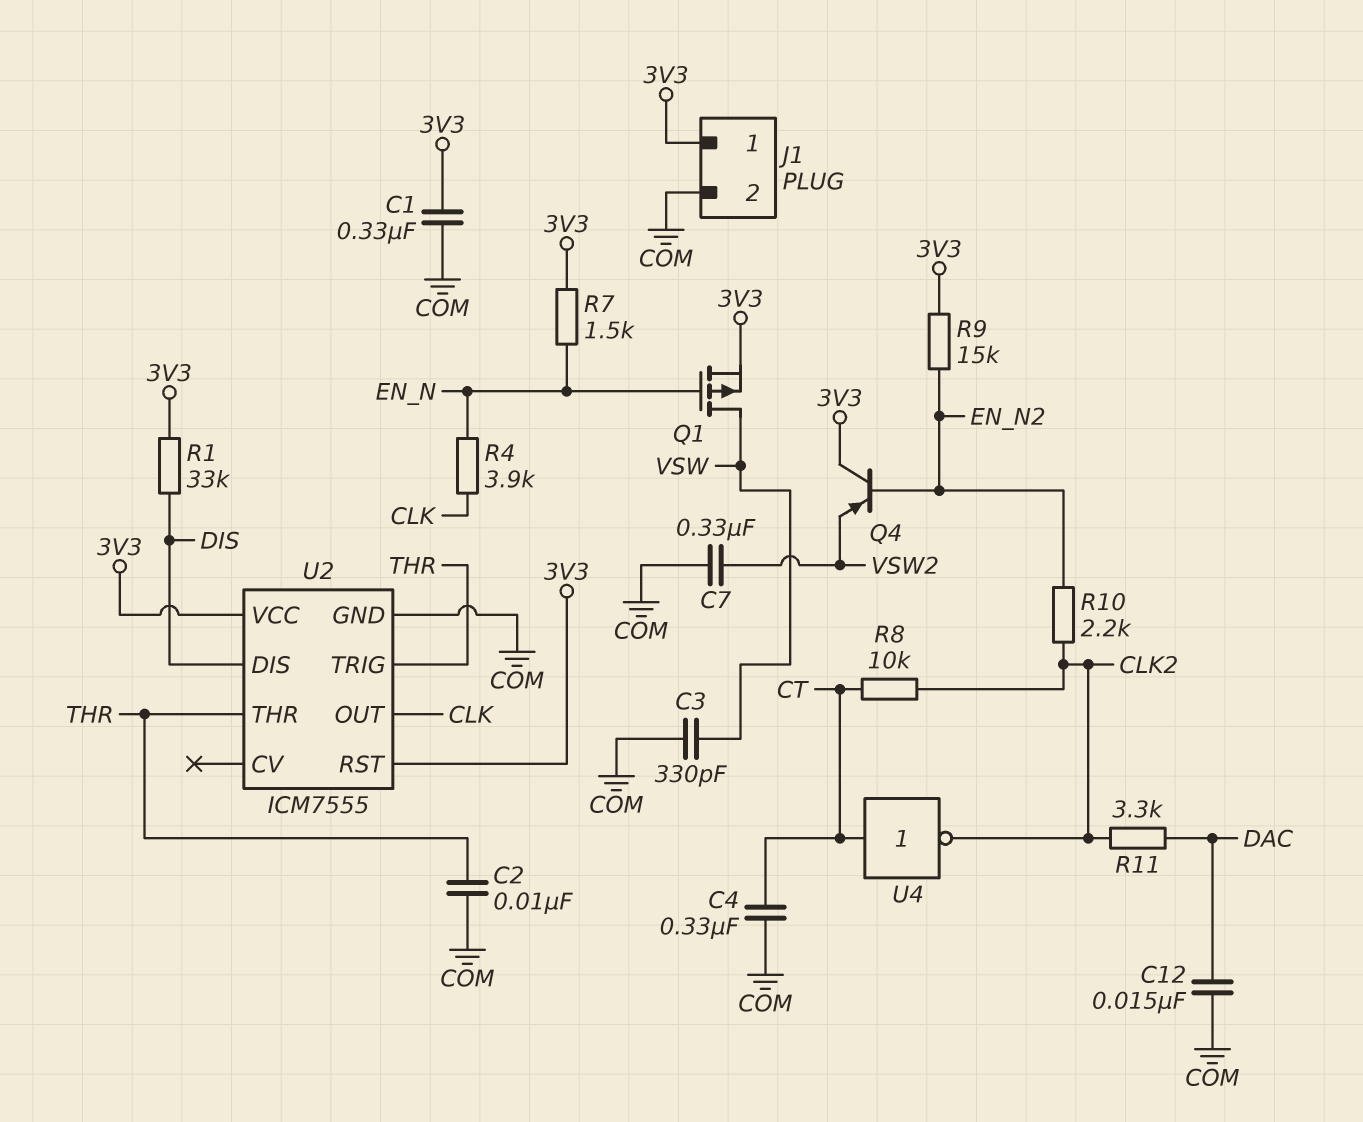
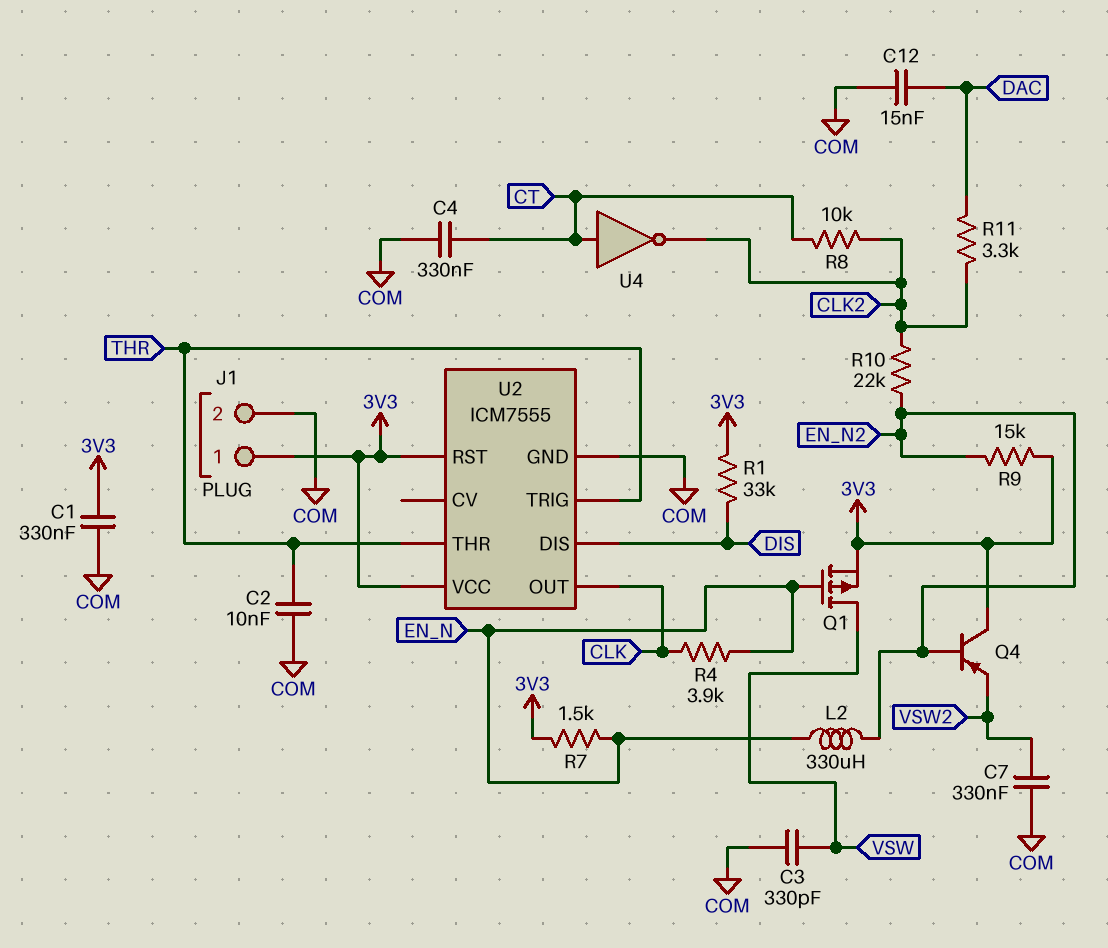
L2: none -> 330uH (EN_N, EN_N2)
R10: 2.2k (CLK2, EN_N2) -> 22k (CLK2, EN_N2)

